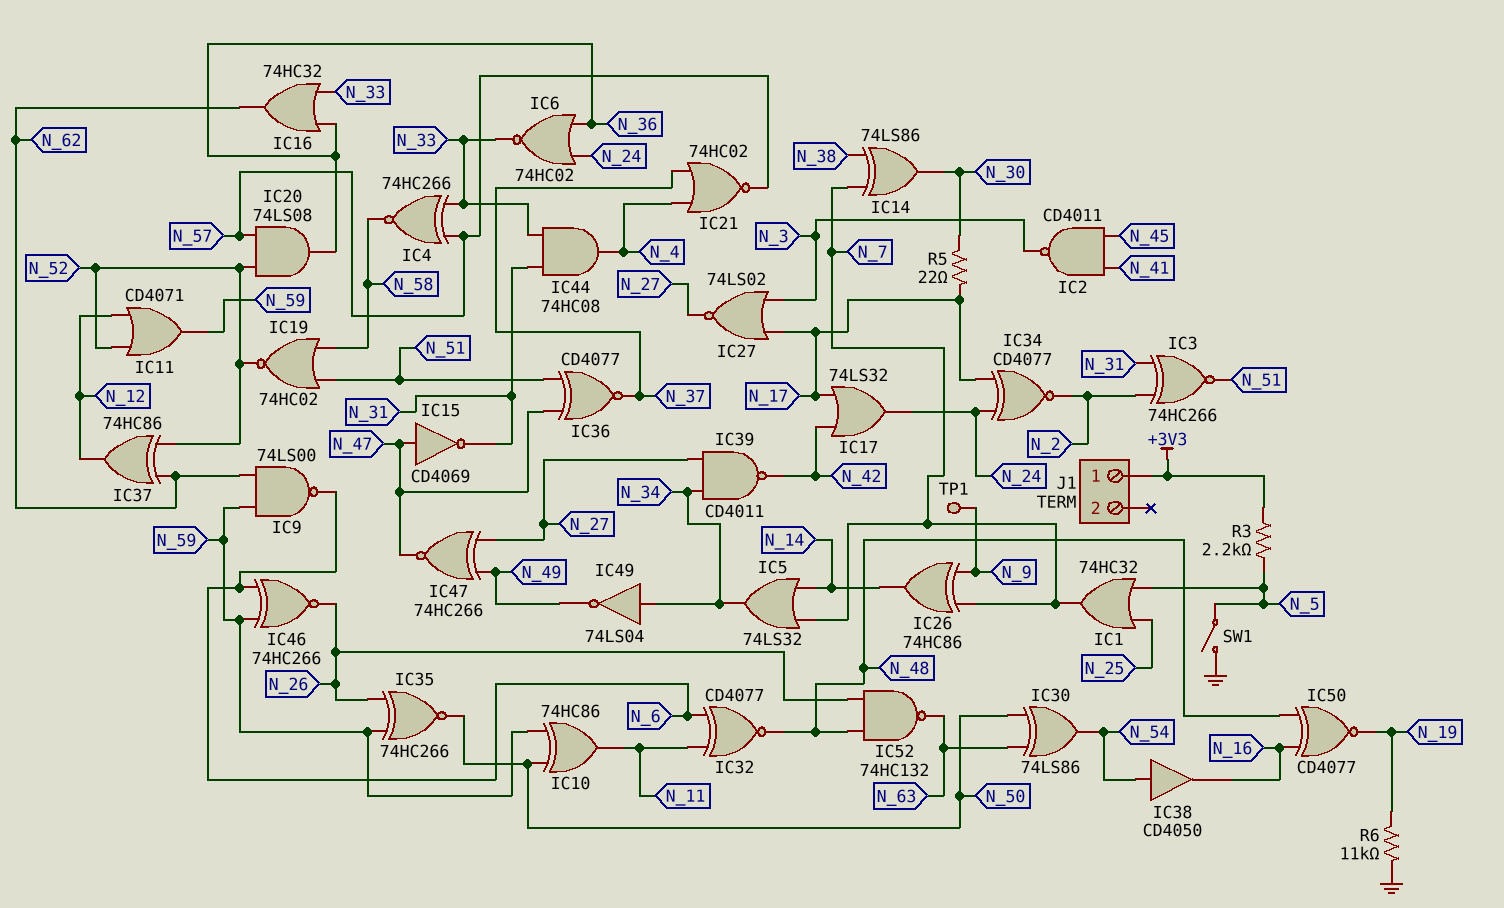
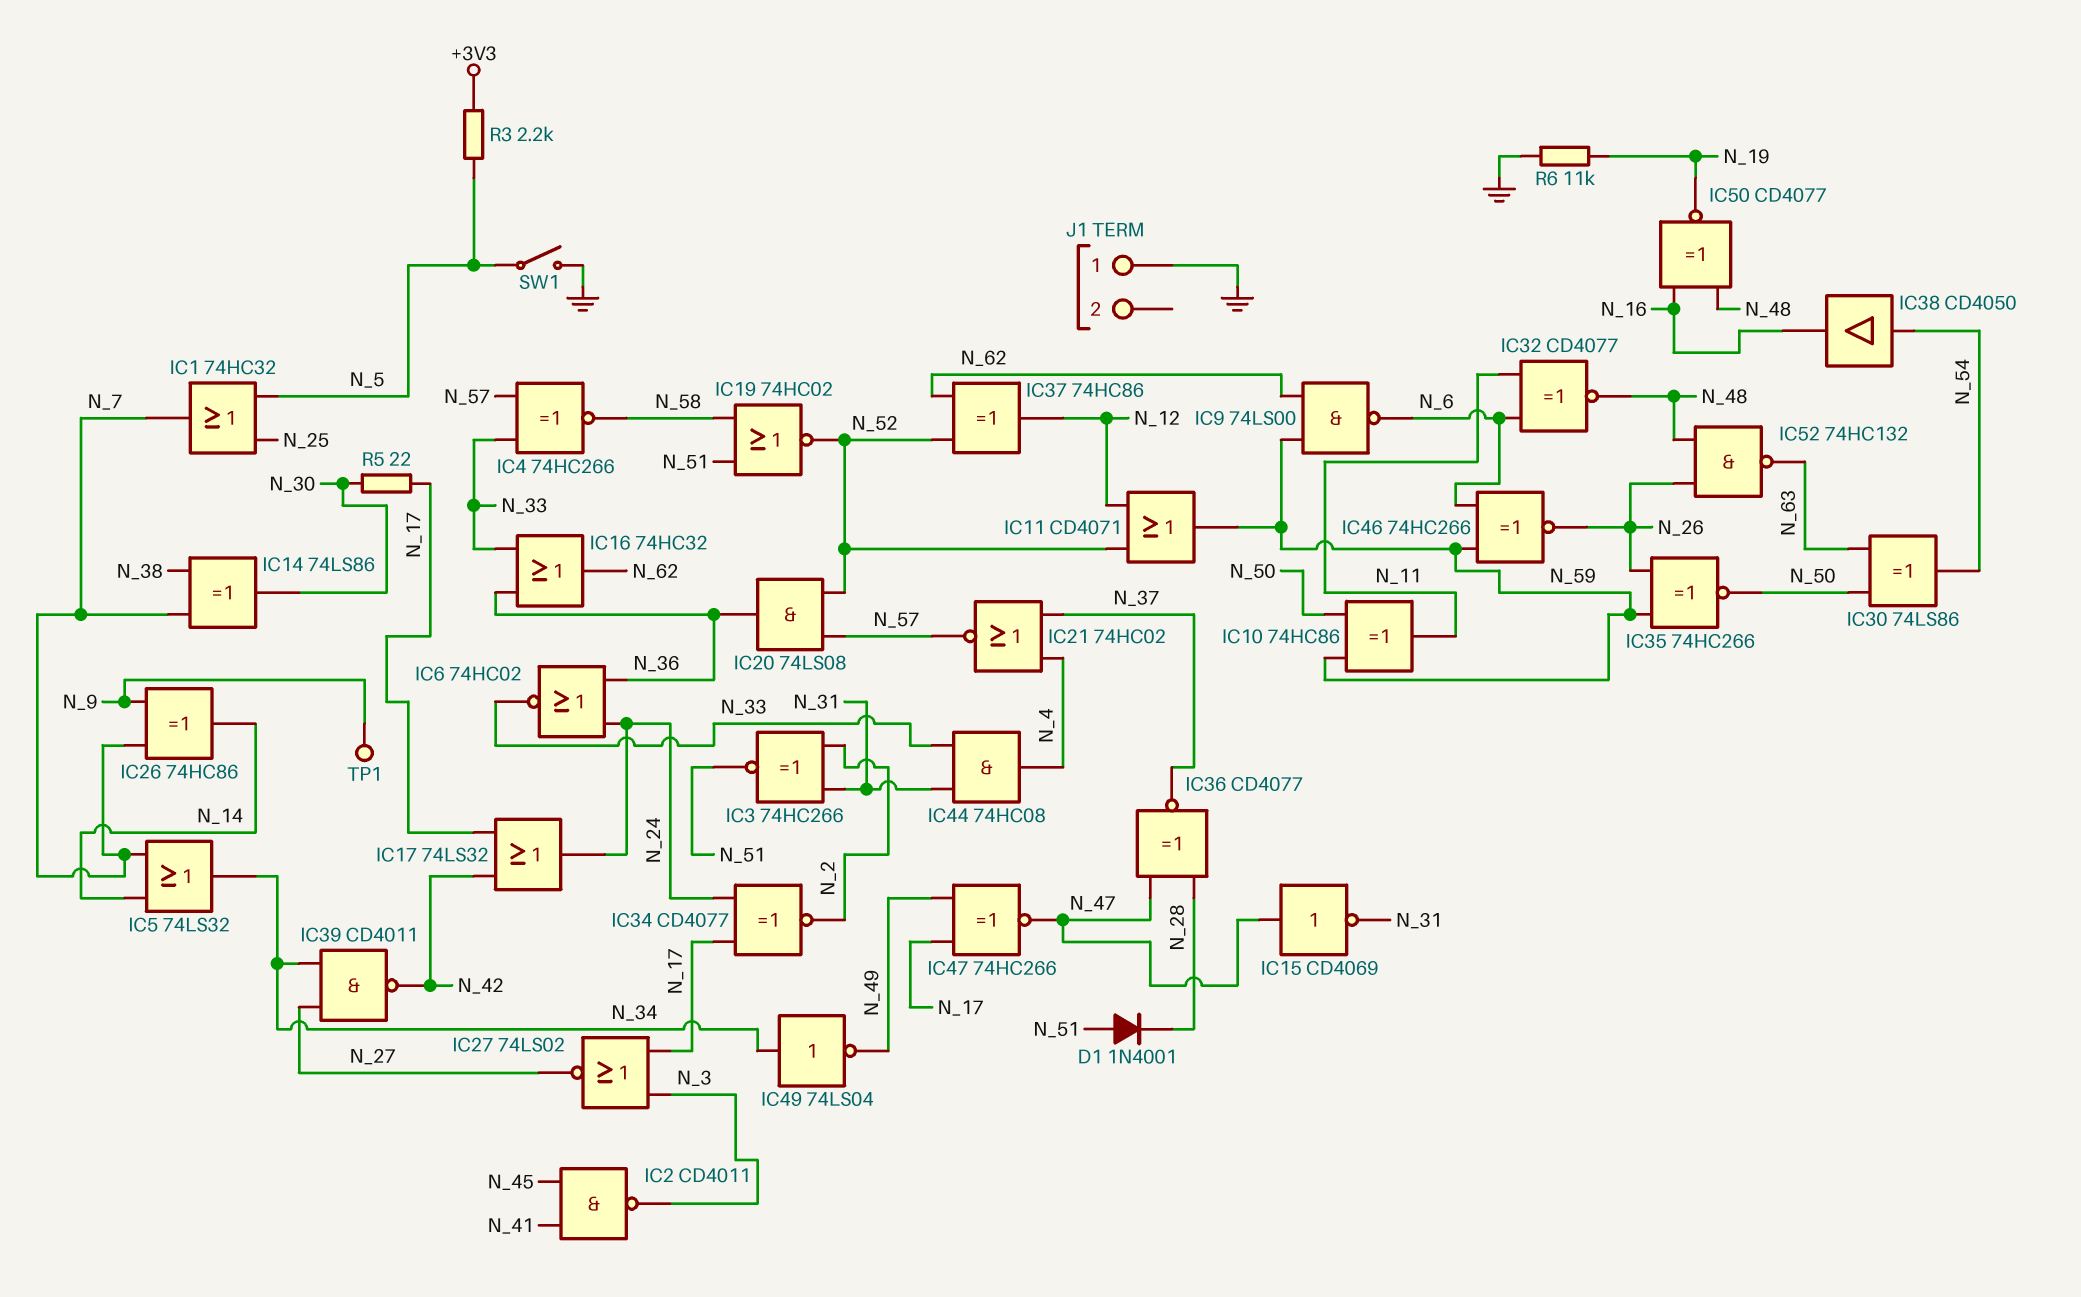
D1: none -> diode 1N4001 (A N_51, K N_28)
IC36: XNOR CD4077 (in N_47, in N_51, out N_37) -> XNOR CD4077 (in N_28, in N_47, out N_37)
IC47: XNOR 74HC266 (in N_27, in N_49, out N_47) -> XNOR 74HC266 (in N_17, in N_49, out N_47)
J1 pin 1: +3V3 -> GND

